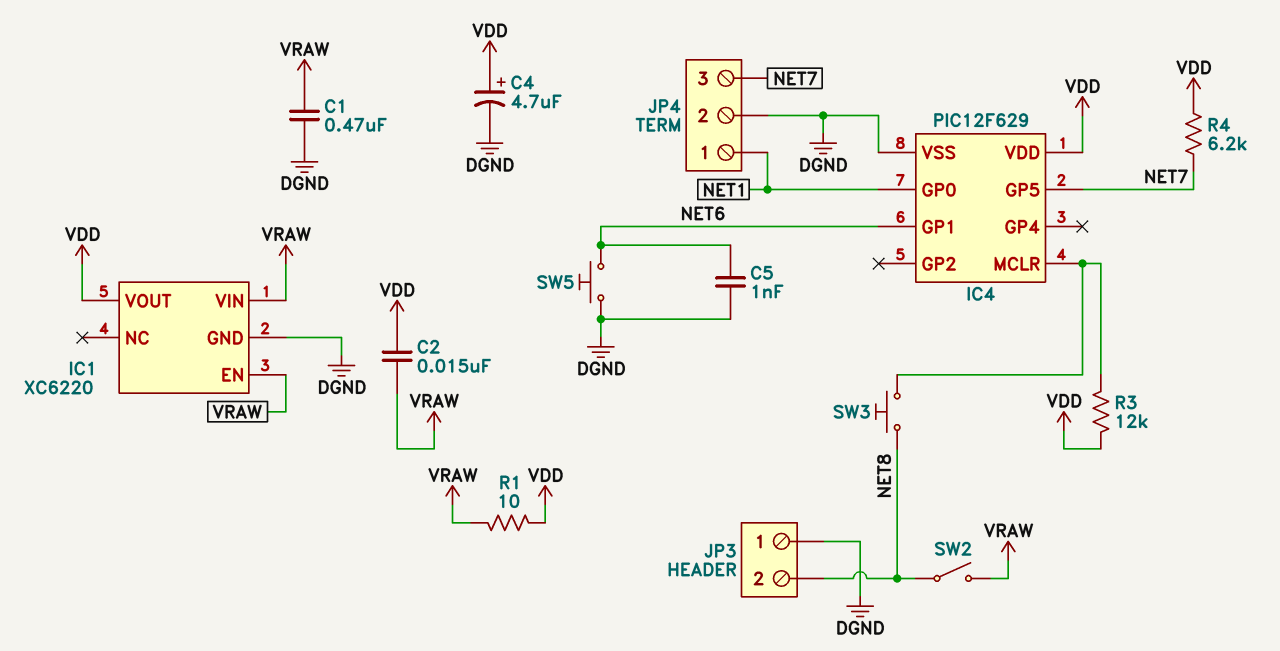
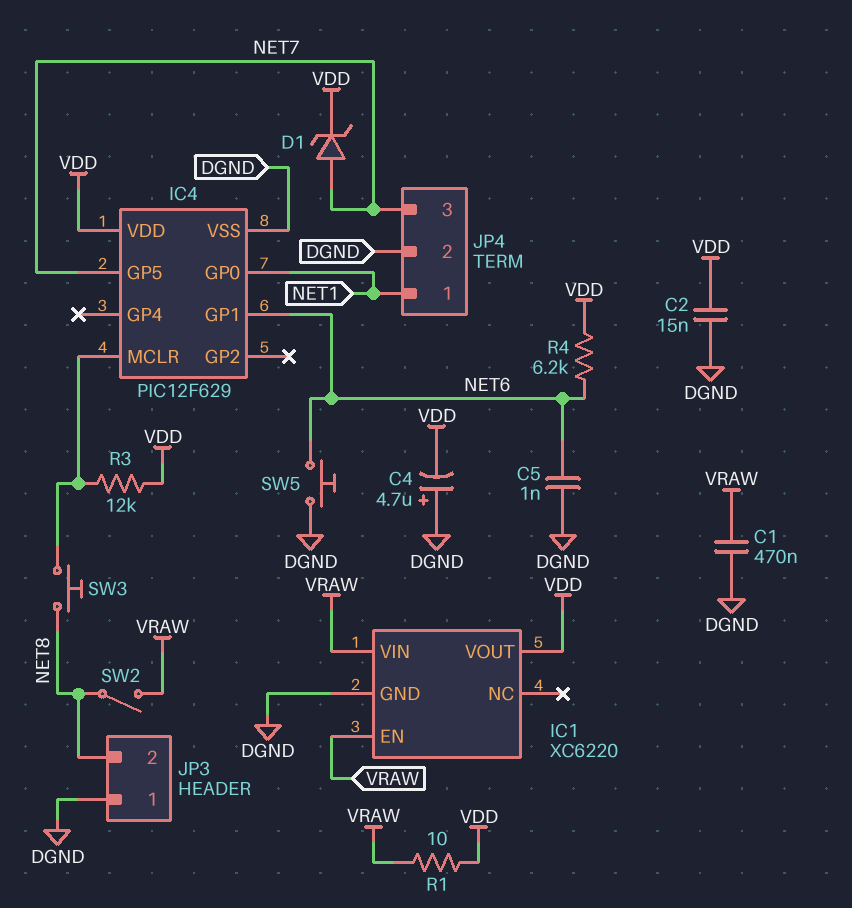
C2: 15nF (VDD, VRAW) -> 15nF (DGND, VDD)
C4: 4.7uF (plus VDD, minus DGND) -> 4.7uF (plus DGND, minus VDD)
D1: none -> zener (A NET7, K VDD)
R4: 6.2k (NET7, VDD) -> 6.2k (NET6, VDD)

